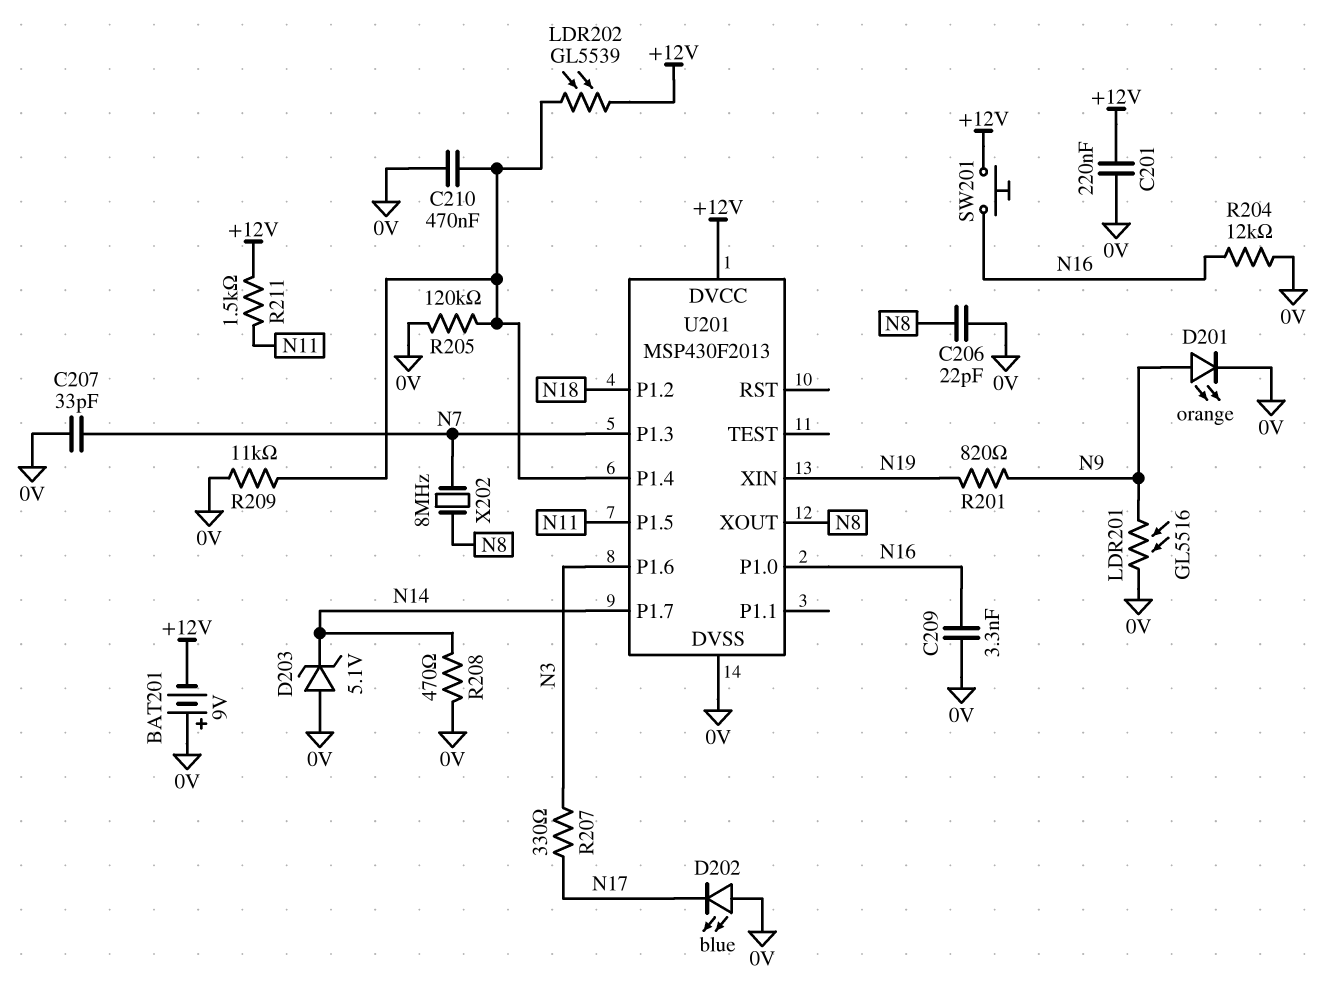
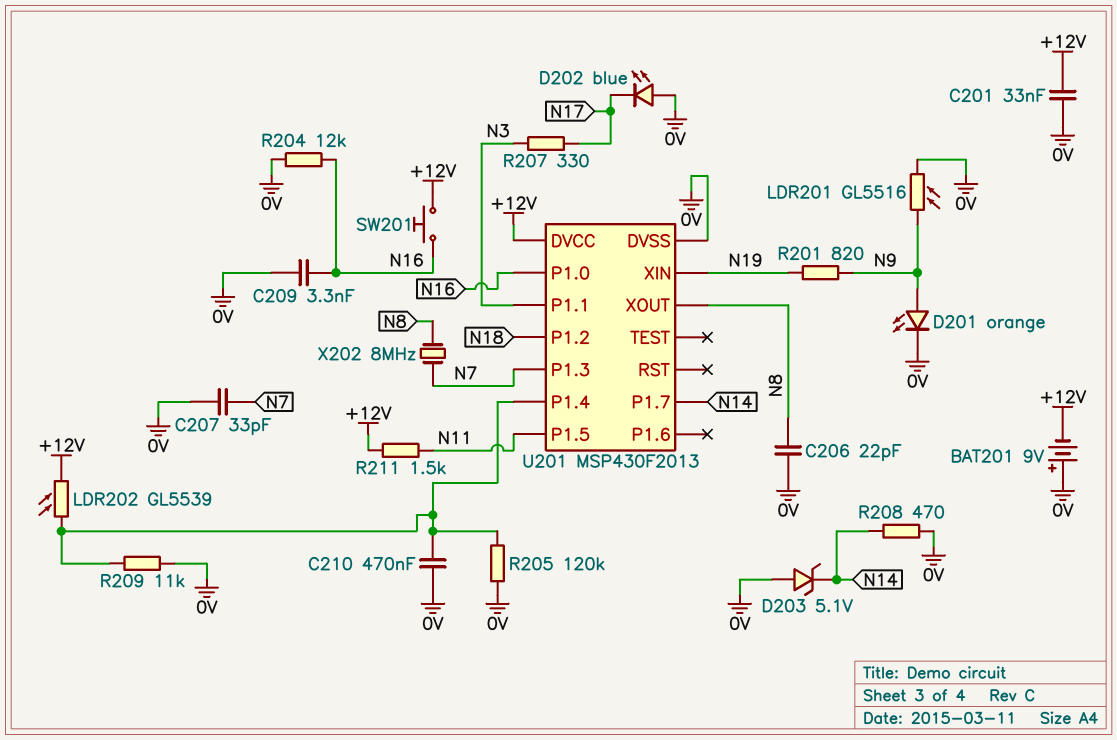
C201: 220nF (+12V, 0V) -> 33nF (+12V, 0V)
U201 pin P1.1: none -> N3
U201 pin P1.6: N3 -> none

